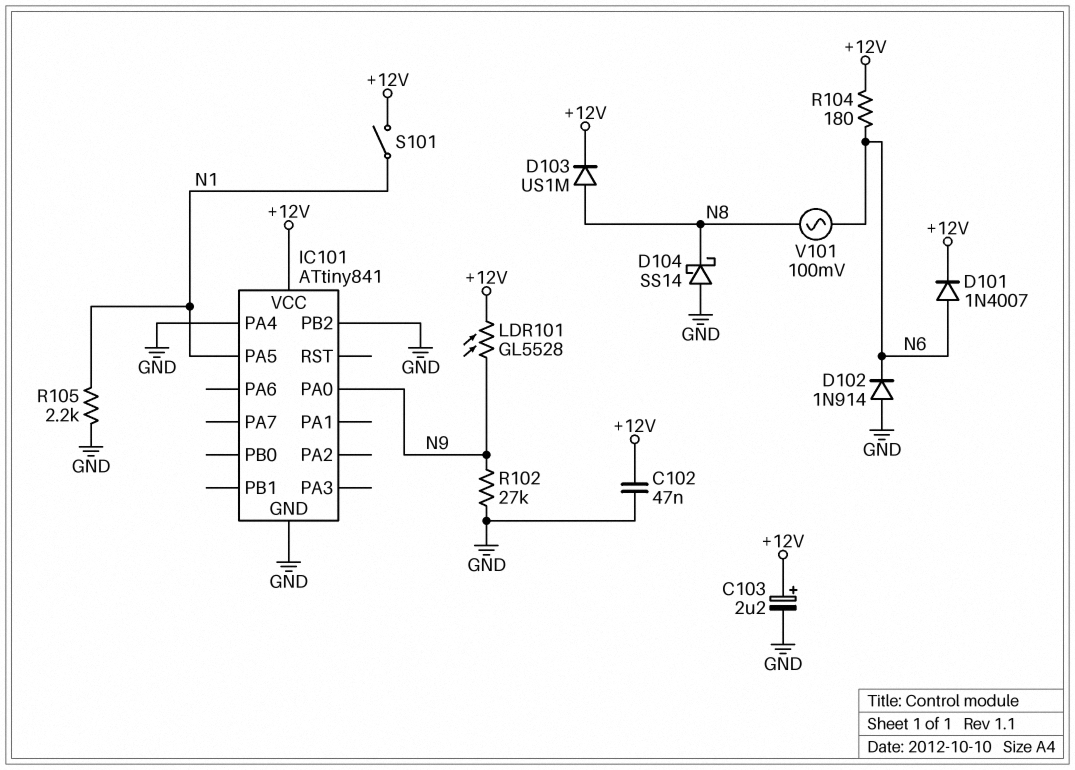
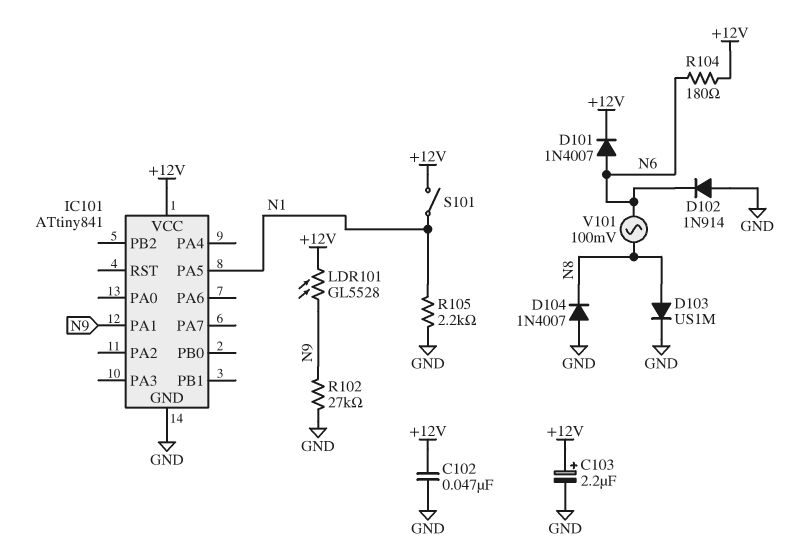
D103: diode US1M (A N8, K +12V) -> diode US1M (A N8, K GND)
D104: schottky SS14 (A GND, K N8) -> diode 1N4007 (A GND, K N8)
IC101 pin PA0: N9 -> none
IC101 pin PA1: none -> N9
IC101 pin PA4: GND -> none
IC101 pin PB2: GND -> none

